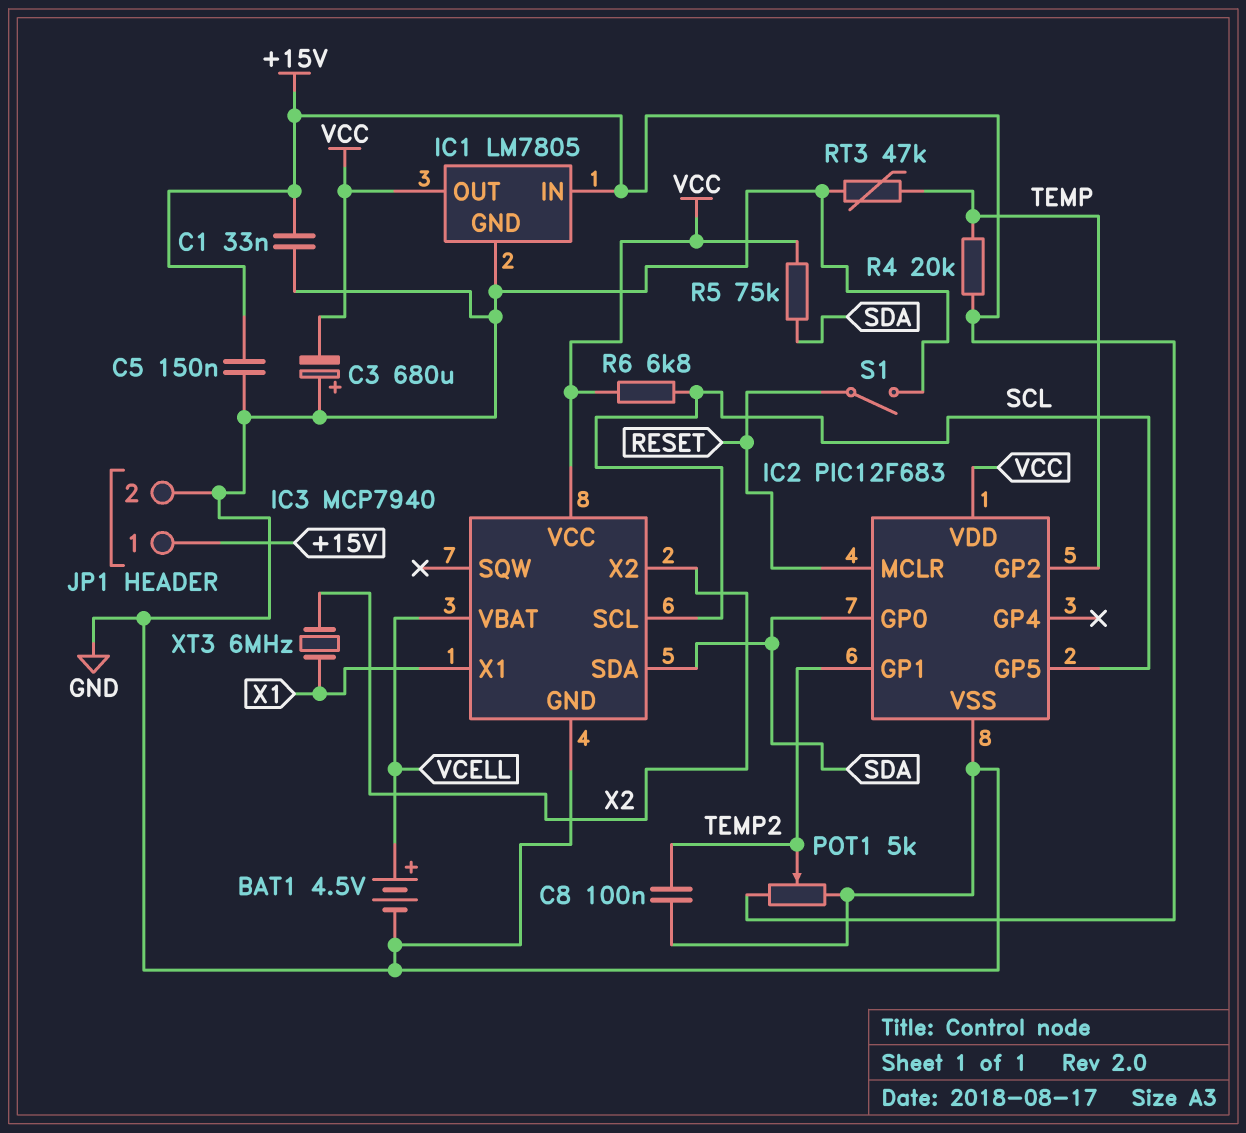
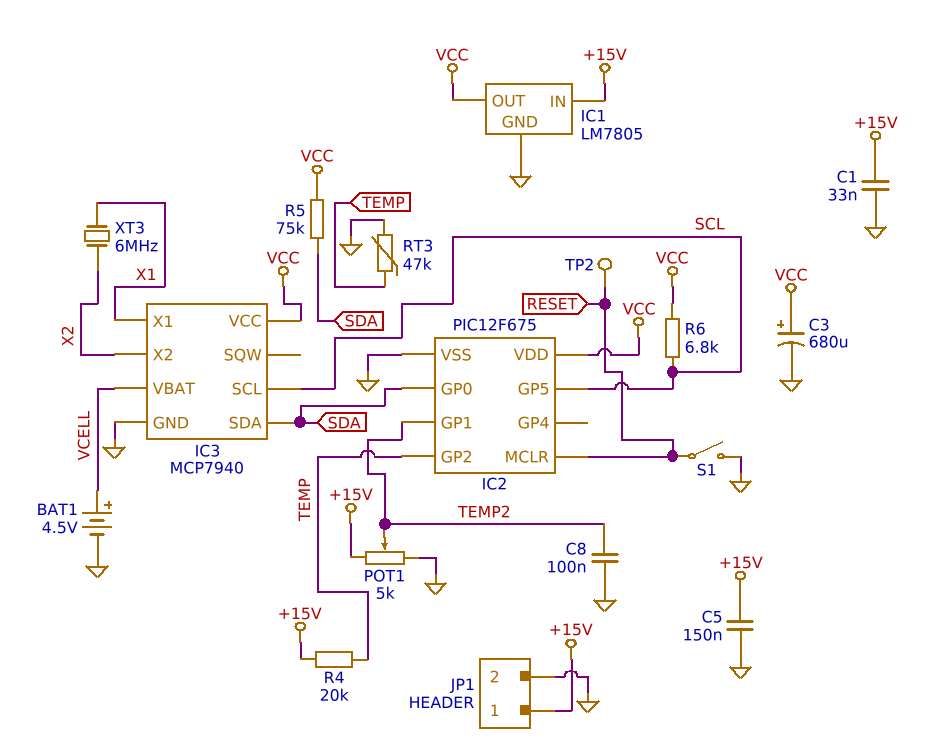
C3: 680uF (plus GND, minus VCC) -> 680uF (plus VCC, minus GND)
IC2: PIC12F683 -> PIC12F675
TP2: none -> test point (RESET)

